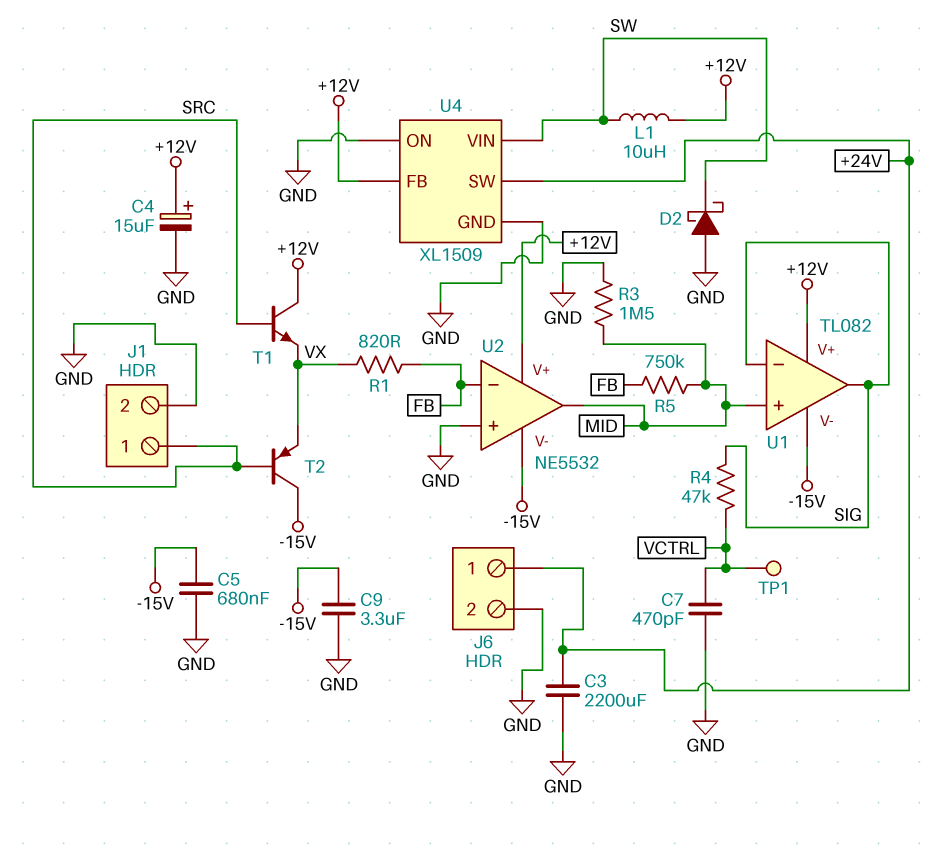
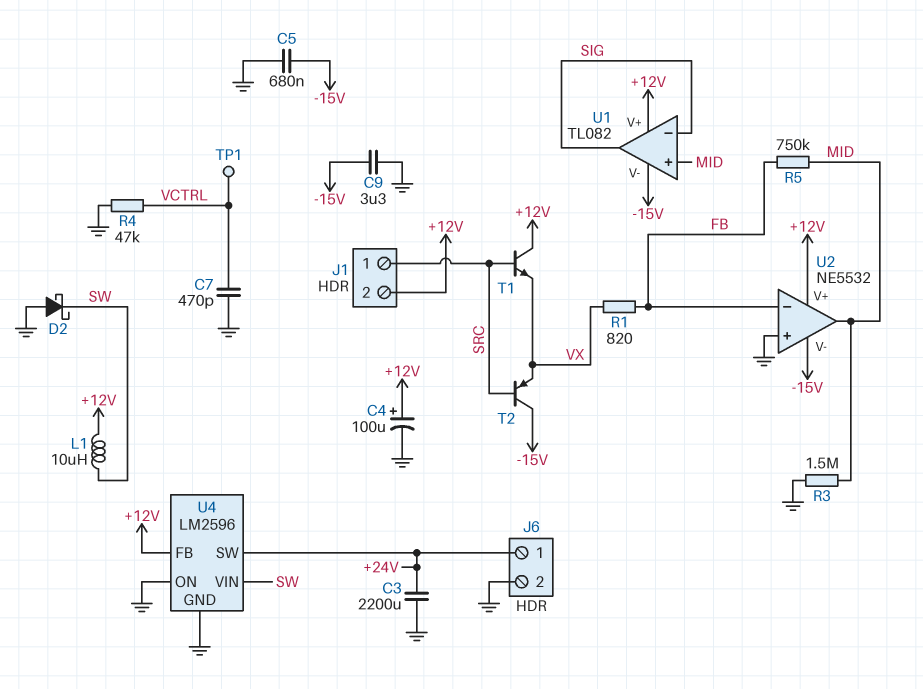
C4: 15uF (plus +12V, minus GND) -> 100uF (plus +12V, minus GND)
J1 pin 2: GND -> +12V
R4: 47k (SIG, VCTRL) -> 47k (GND, VCTRL)
U4: XL1509 -> LM2596

